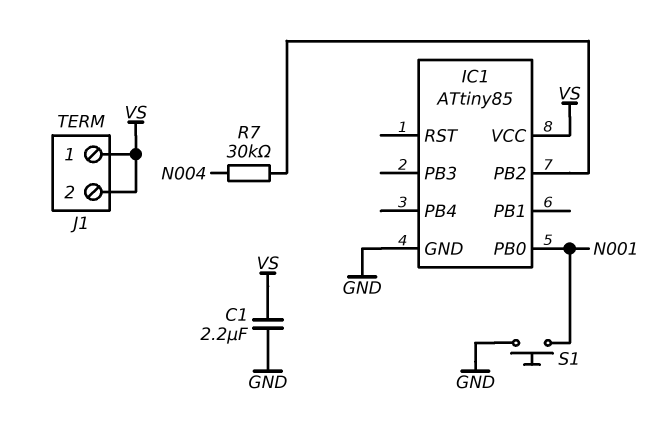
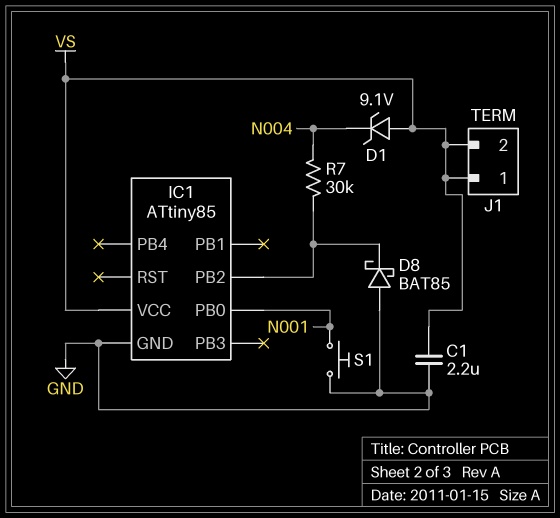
D1: none -> zener 9.1V (A VS, K N004)
D8: none -> schottky BAT85 (A GND, K IC1/PB2)

